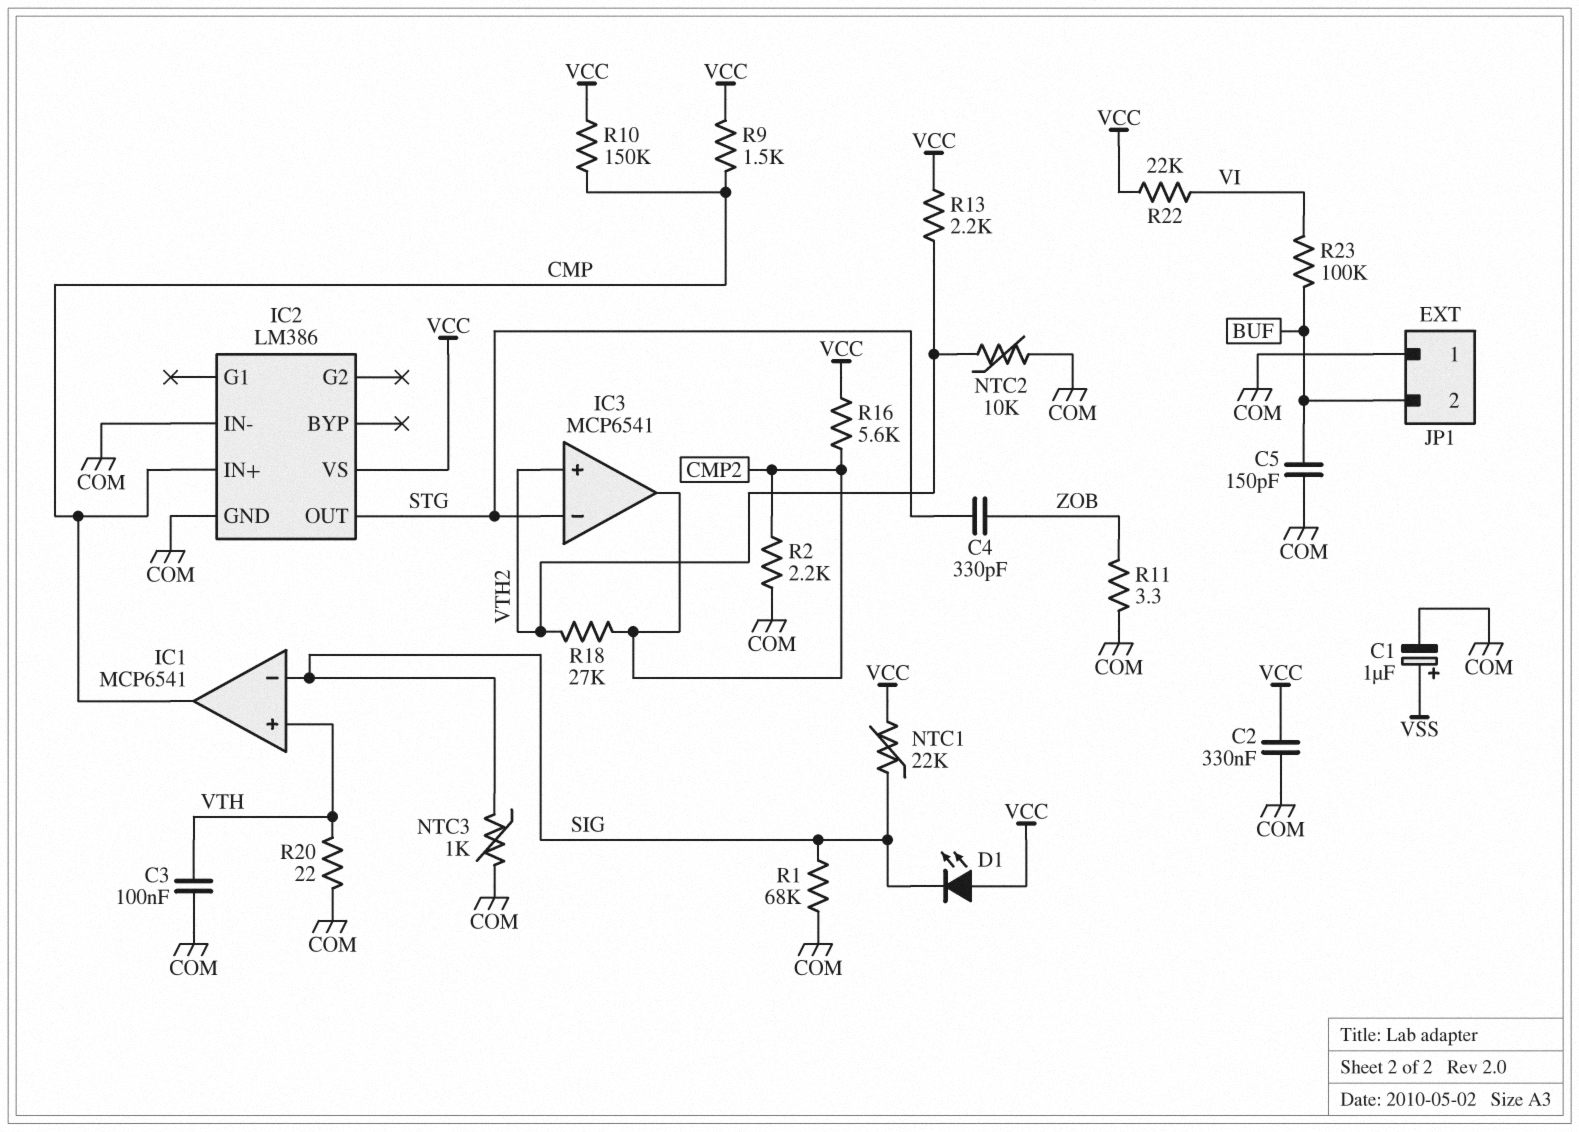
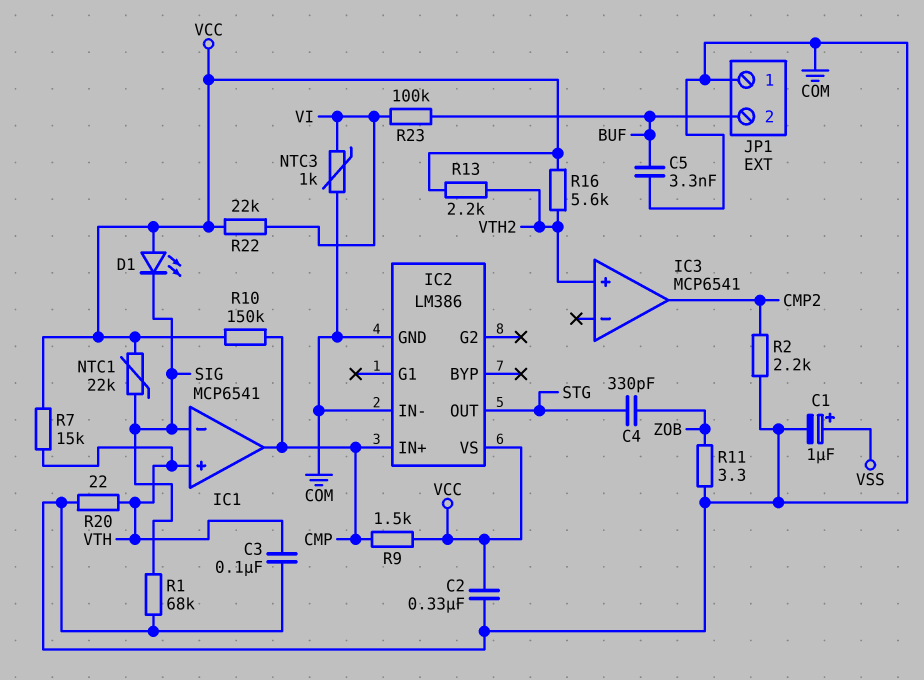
C5: 150pF (BUF, COM) -> 3.3nF (BUF, COM)
IC3 pin in-: STG -> none
NTC2: 10k (COM, VTH2) -> none
NTC3: 1k (COM, SIG) -> 1k (COM, VI)
R7: none -> 15k (VCC, VTH)
R16: 5.6k (CMP2, VCC) -> 5.6k (VCC, VTH2)
R18: 27k (CMP2, VTH2) -> none

